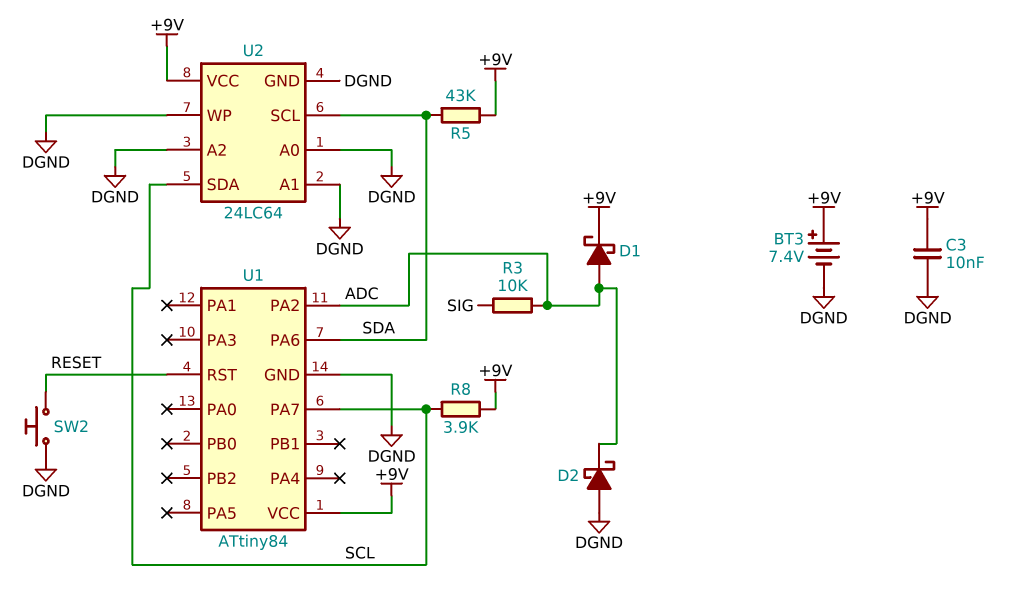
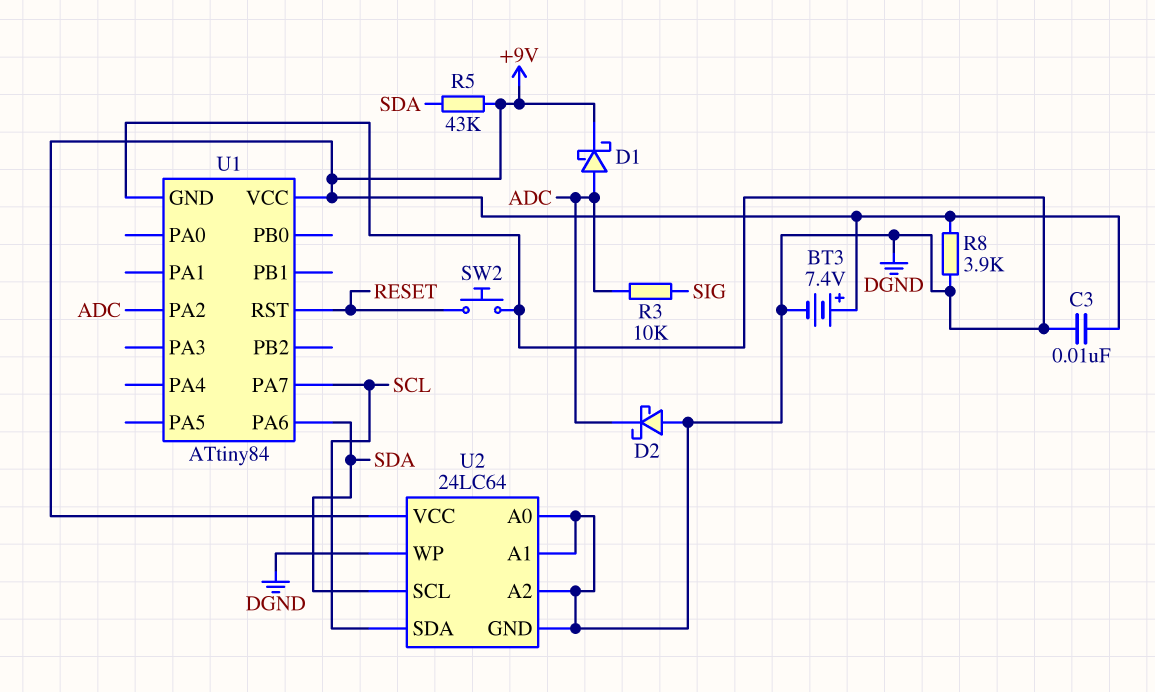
R8: 3.9k (+9V, SCL) -> 3.9k (+9V, DGND)

